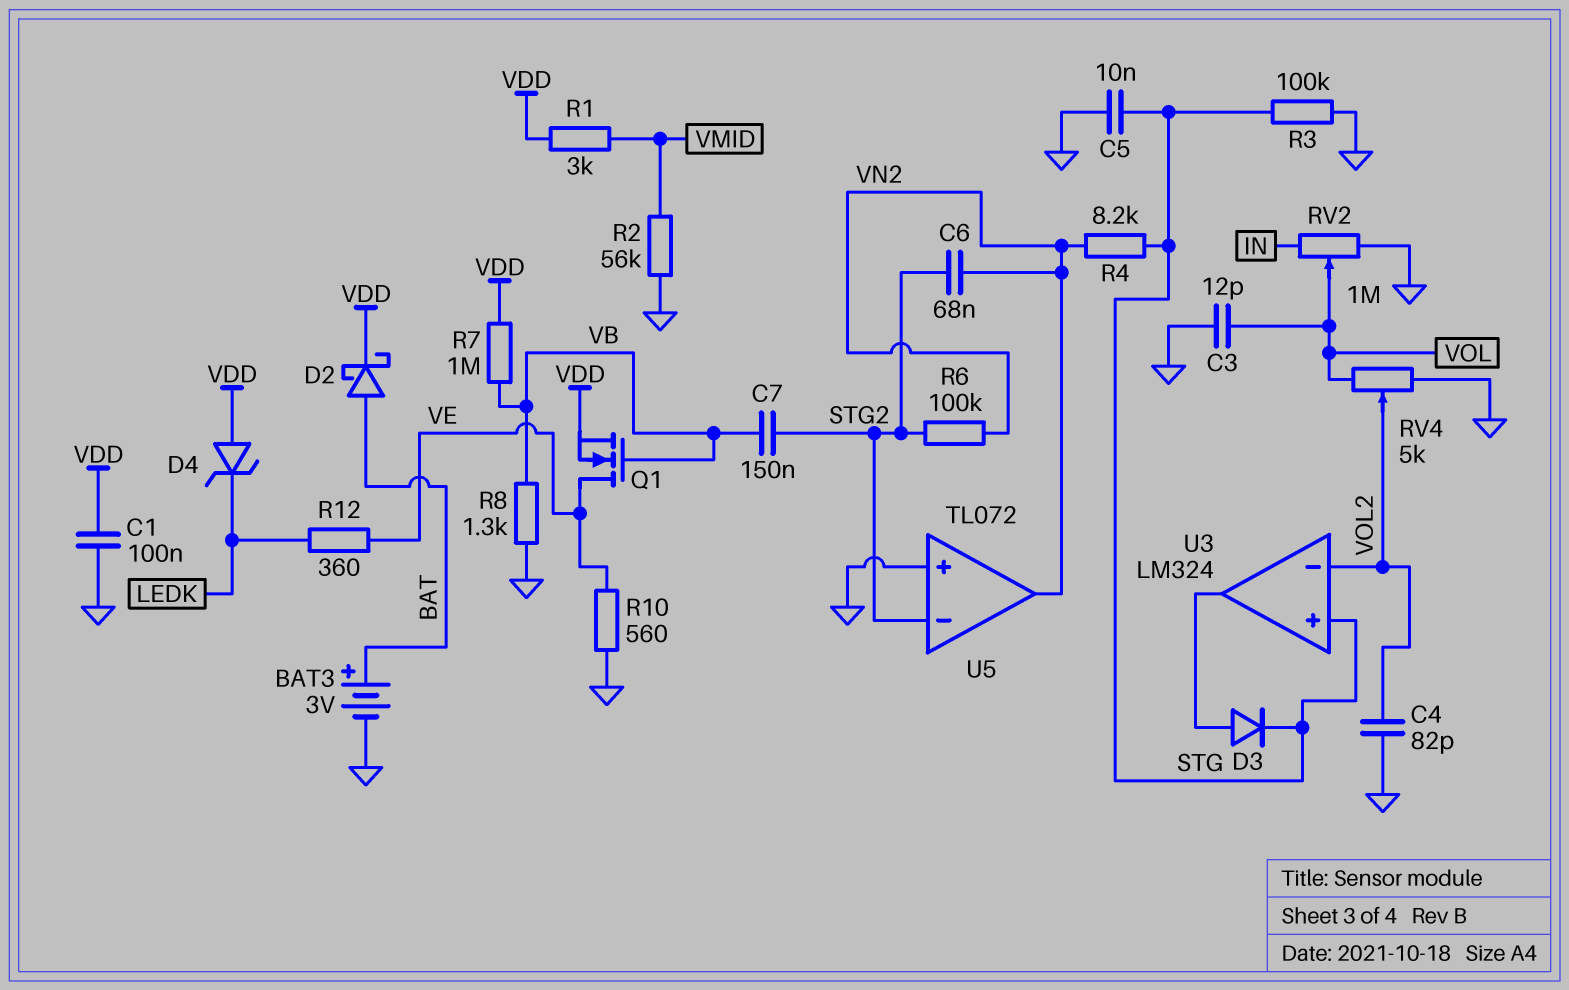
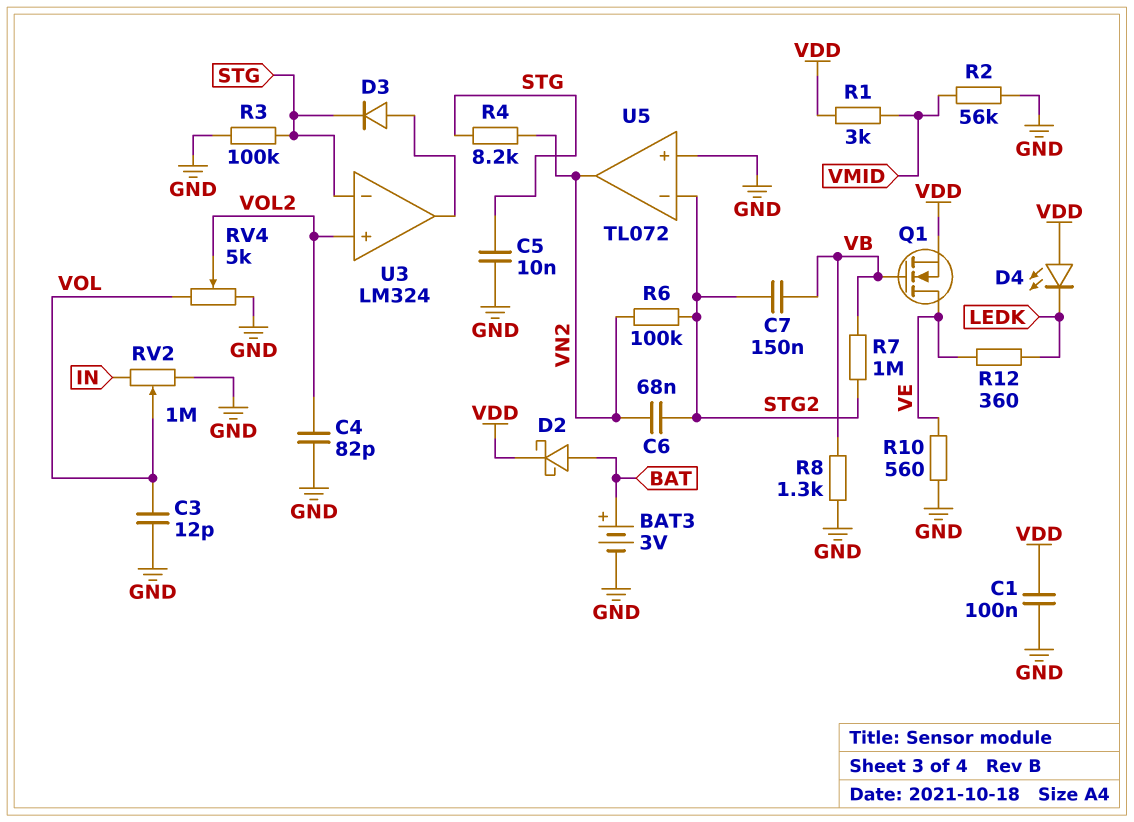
D4: zener (A VDD, K LEDK) -> LED (A VDD, K LEDK)
R7: 1M (VB, VDD) -> 1M (STG2, VB)
U3 pin in+: STG -> VOL2
U3 pin in-: VOL2 -> STG

